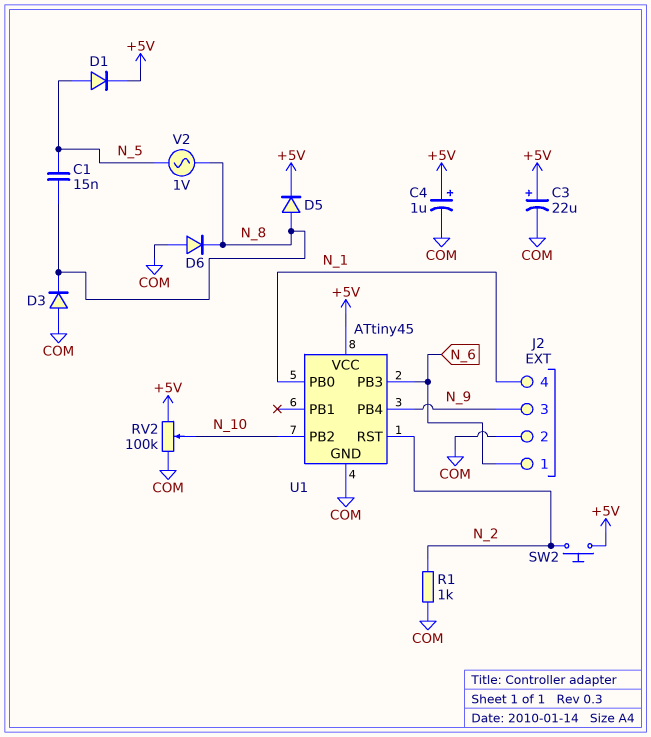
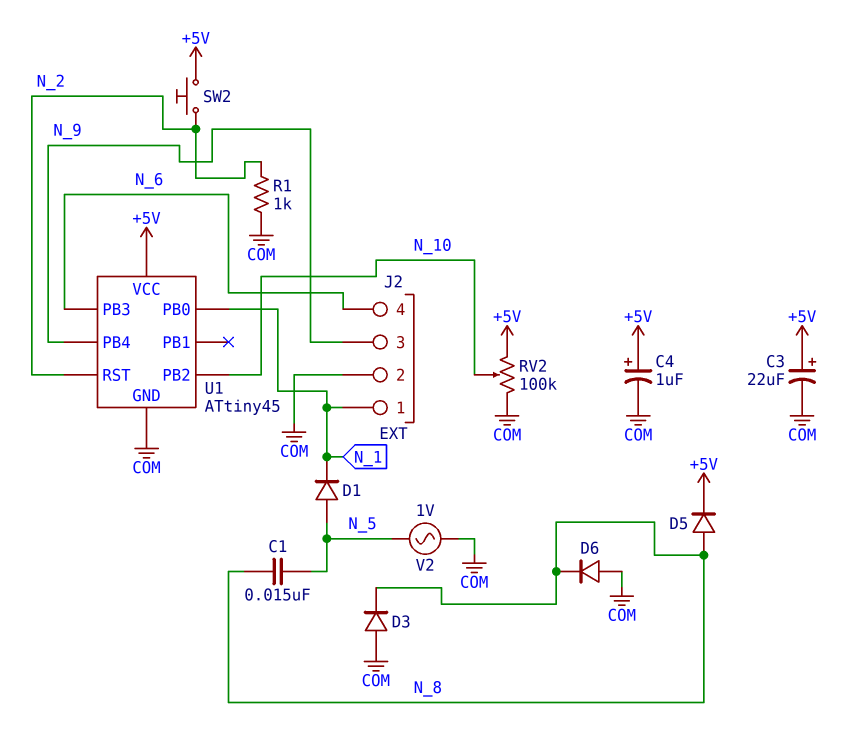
D1: diode (A N_5, K +5V) -> diode (A N_5, K N_1)
J2 pin 1: N_6 -> N_1
J2 pin 4: N_1 -> N_6
V2: AC 1V (N_5, N_8) -> AC 1V (COM, N_5)

